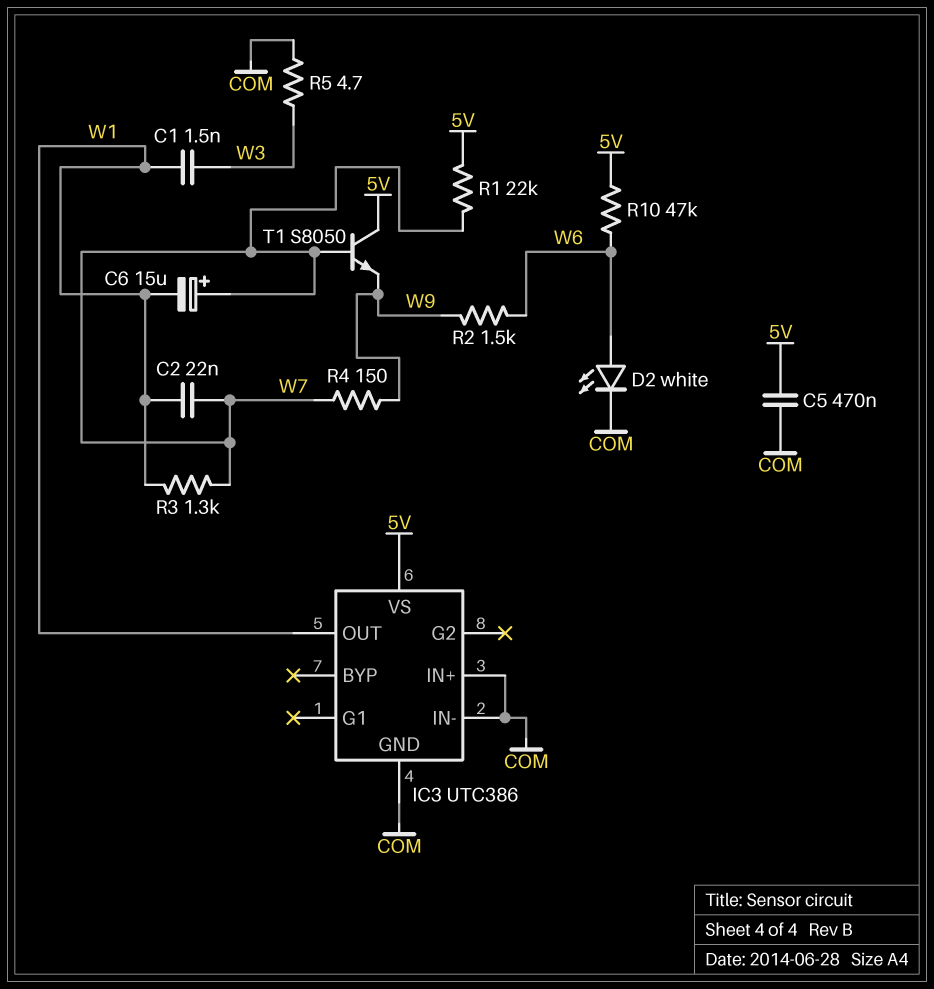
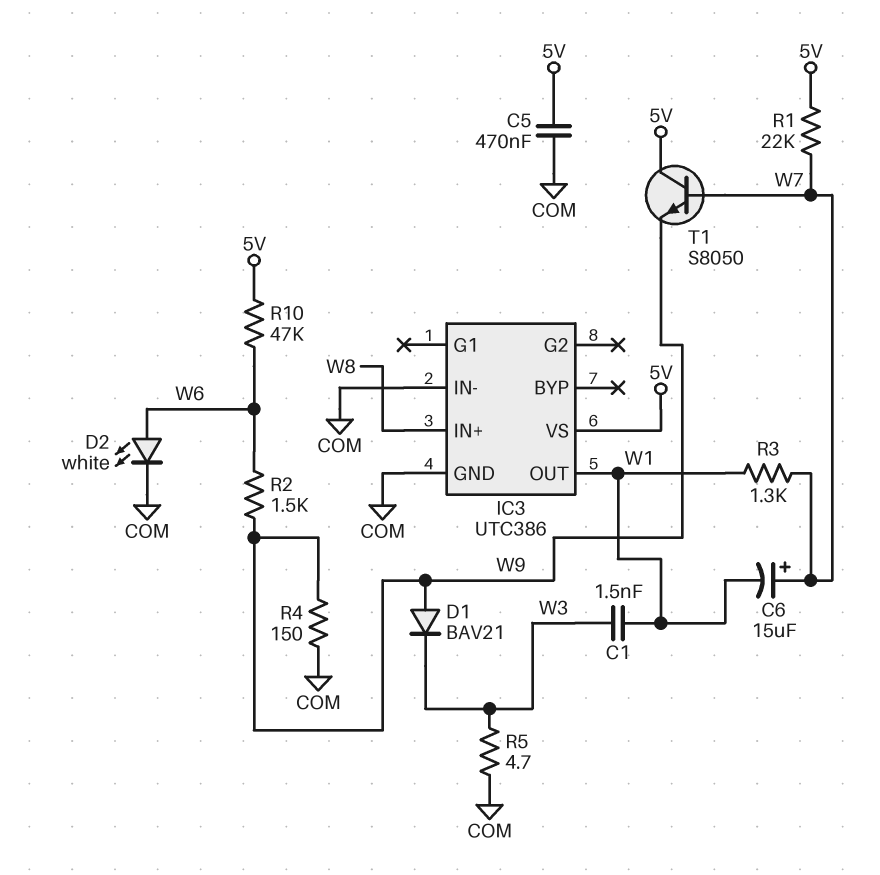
C2: 22nF (W1, W7) -> none
D1: none -> diode BAV21 (A W9, K W3)
IC3 pin IN+: COM -> W8
R4: 150 (W7, W9) -> 150 (COM, W9)

